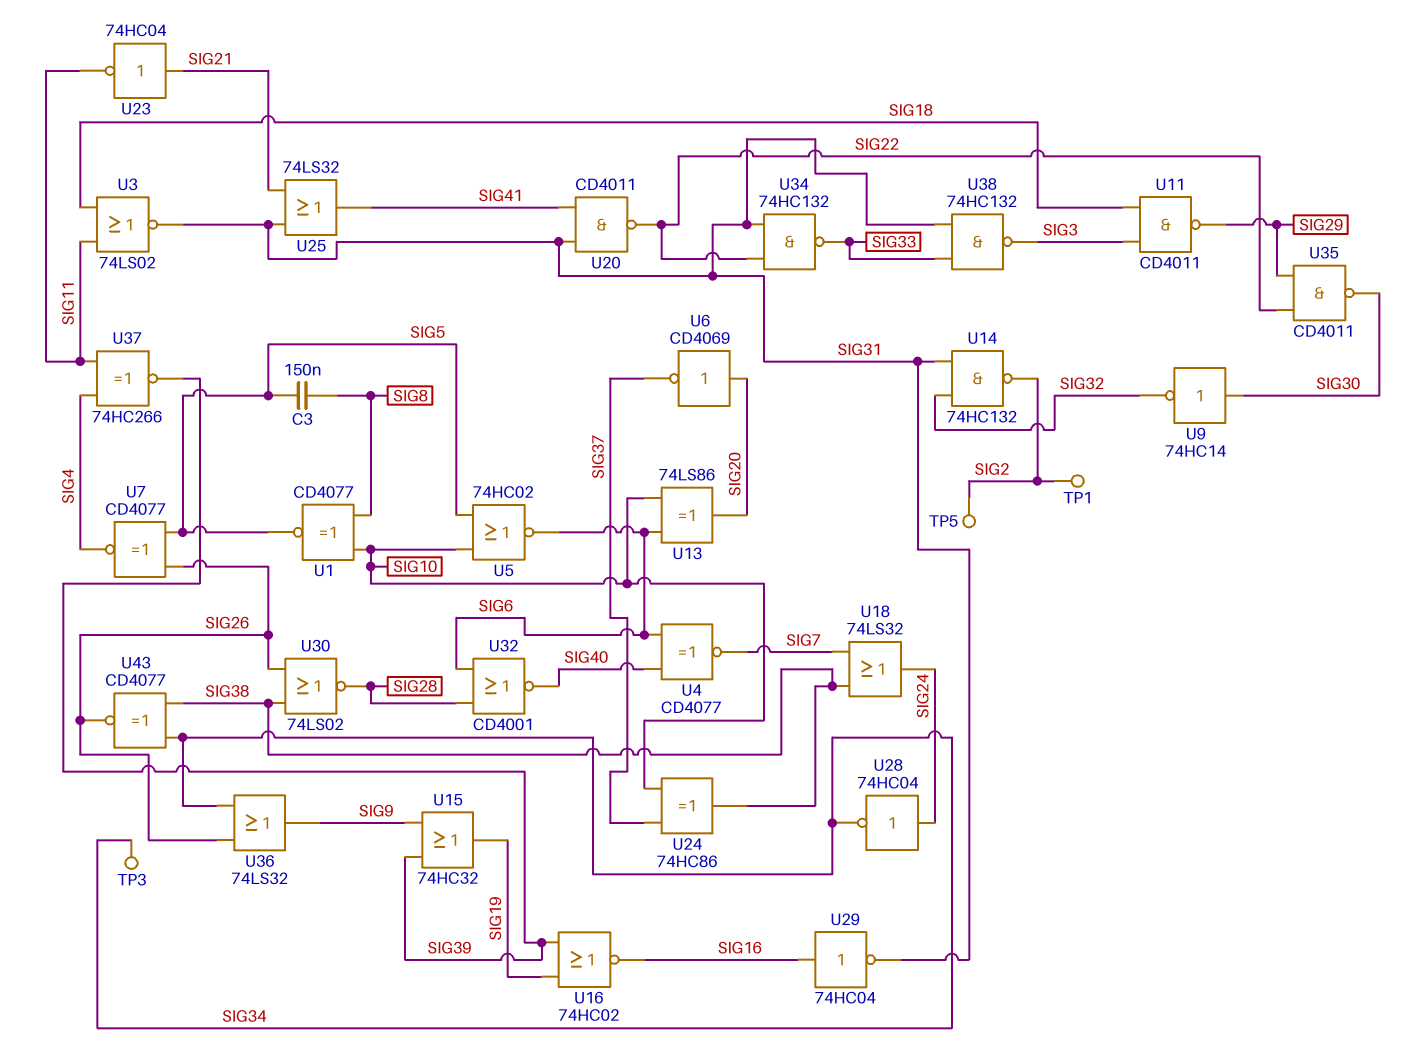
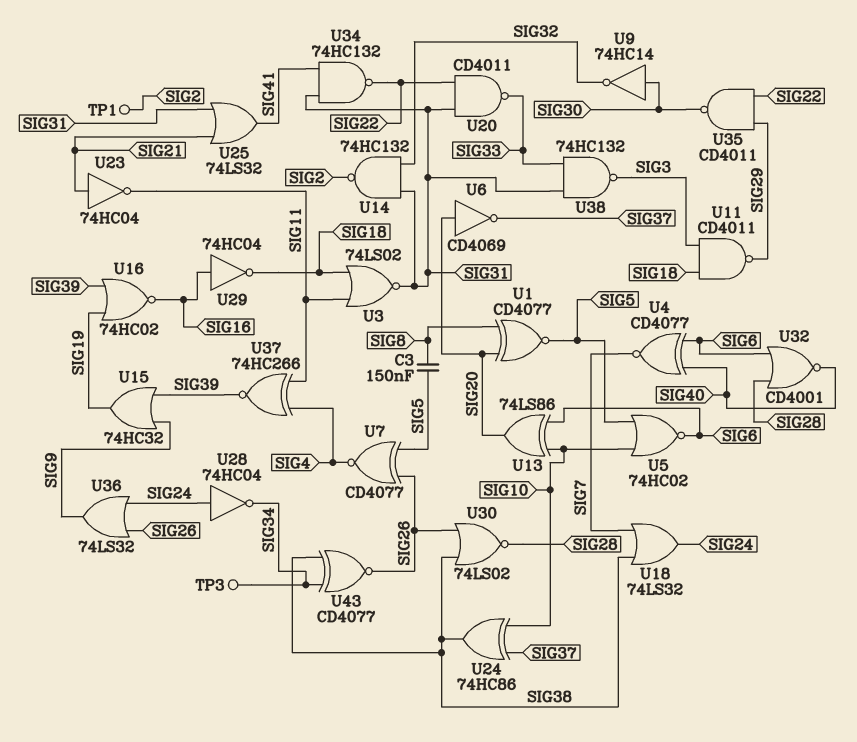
TP5: test point (SIG2) -> none
U1: XNOR CD4077 (in SIG8, in SIG10, out SIG5) -> XNOR CD4077 (in SIG8, in SIG20, out SIG5)
U20: NAND CD4011 (in SIG31, in SIG41, out SIG22) -> NAND CD4011 (in SIG22, in SIG31, out SIG33)
U29: NOT 74HC04 (in SIG16, out SIG31) -> NOT 74HC04 (in SIG16, out SIG18)
U34: NAND 74HC132 (in SIG22, in SIG31, out SIG33) -> NAND 74HC132 (in SIG31, in SIG41, out SIG22)
U36: OR 74LS32 (in SIG26, in SIG34, out SIG9) -> OR 74LS32 (in SIG24, in SIG26, out SIG9)

